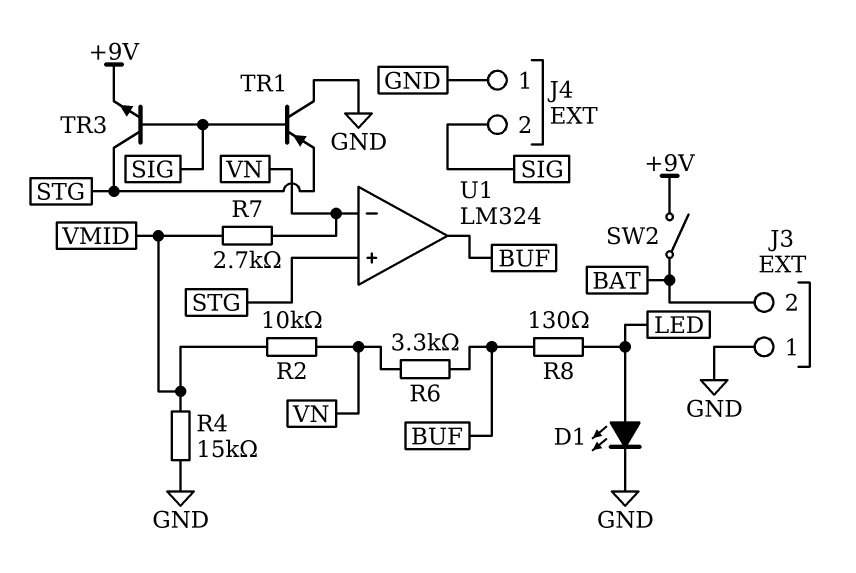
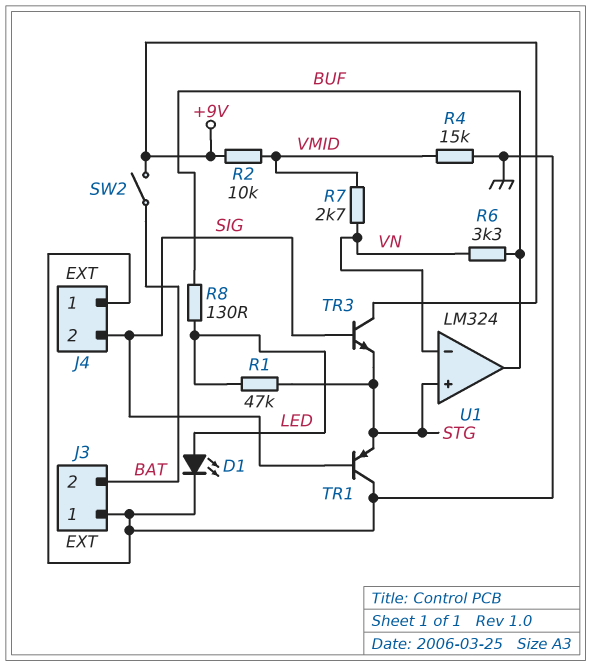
R1: none -> 47k (LED, STG)
R2: 10k (VMID, VN) -> 10k (+9V, VMID)
TR3: NPN (B SIG, C STG, E +9V) -> NPN (B SIG, C +9V, E STG)

